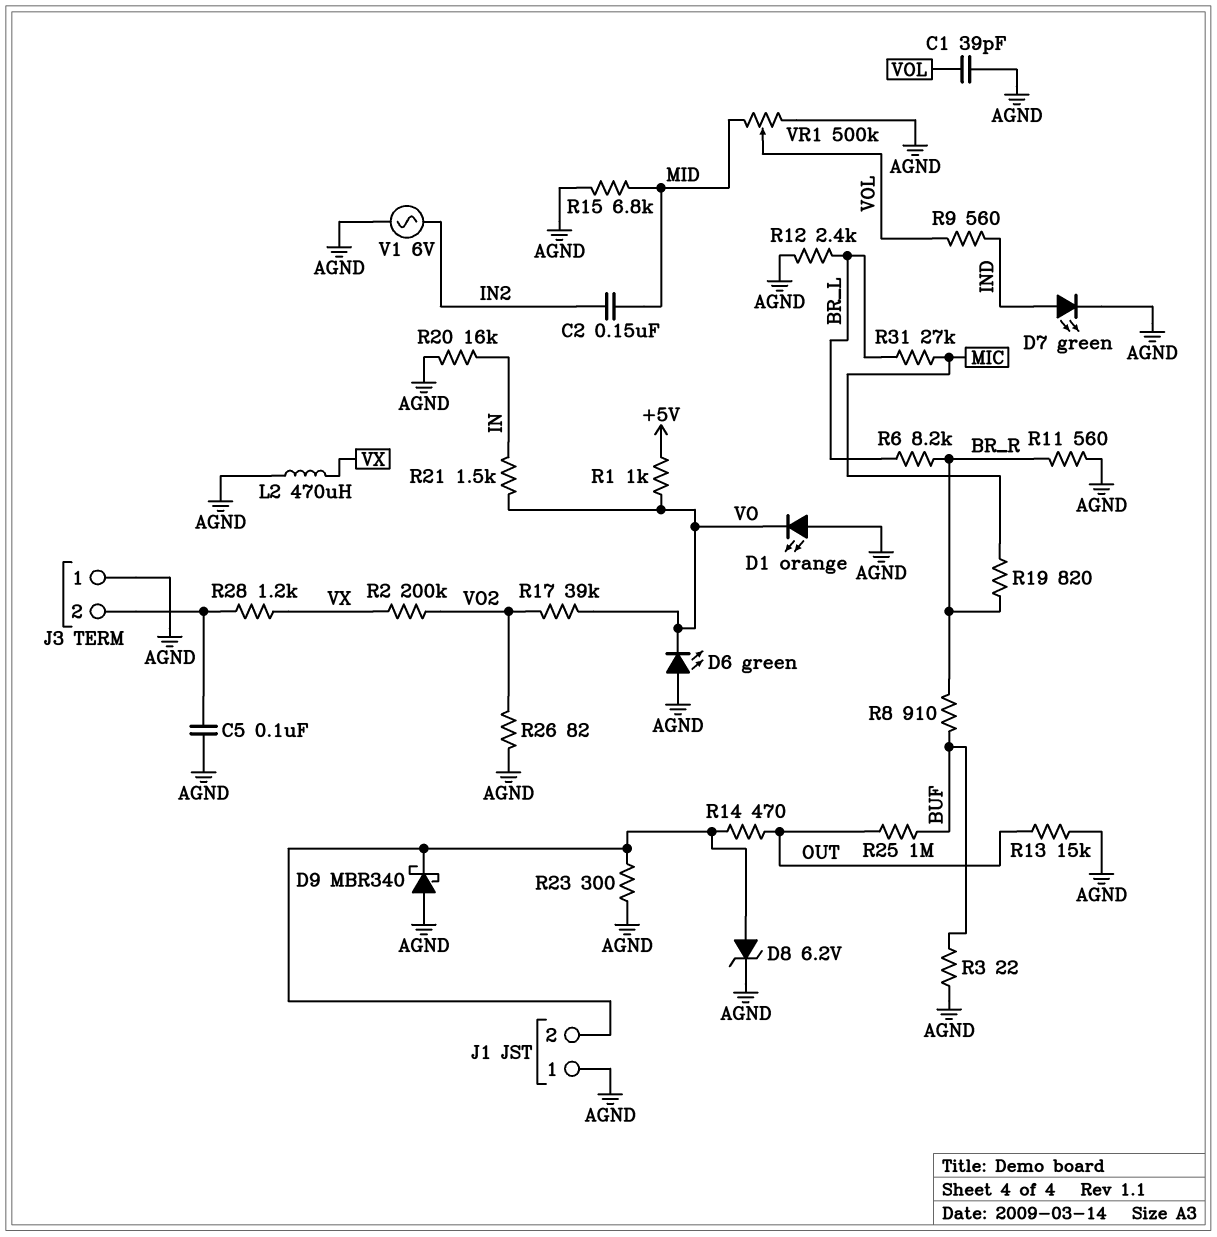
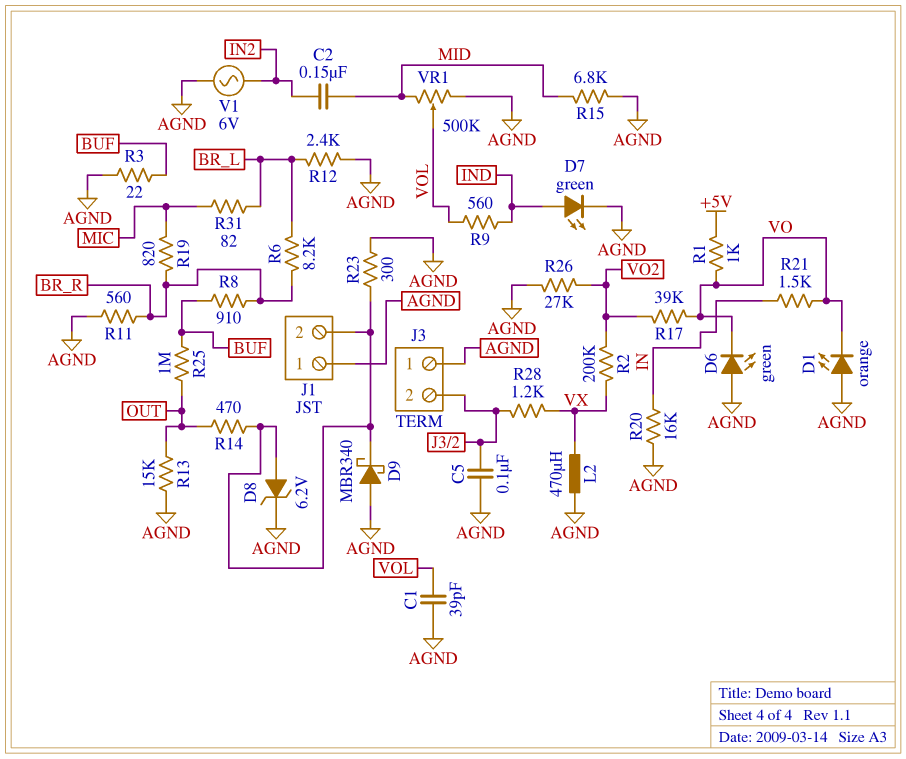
R26: 82 (AGND, VO2) -> 27k (AGND, VO2)
R31: 27k (BR_L, MIC) -> 82 (BR_L, MIC)

